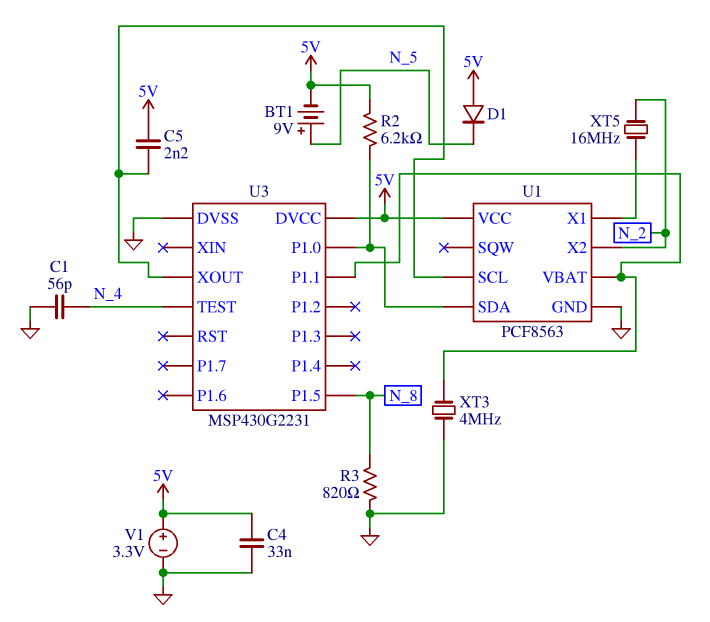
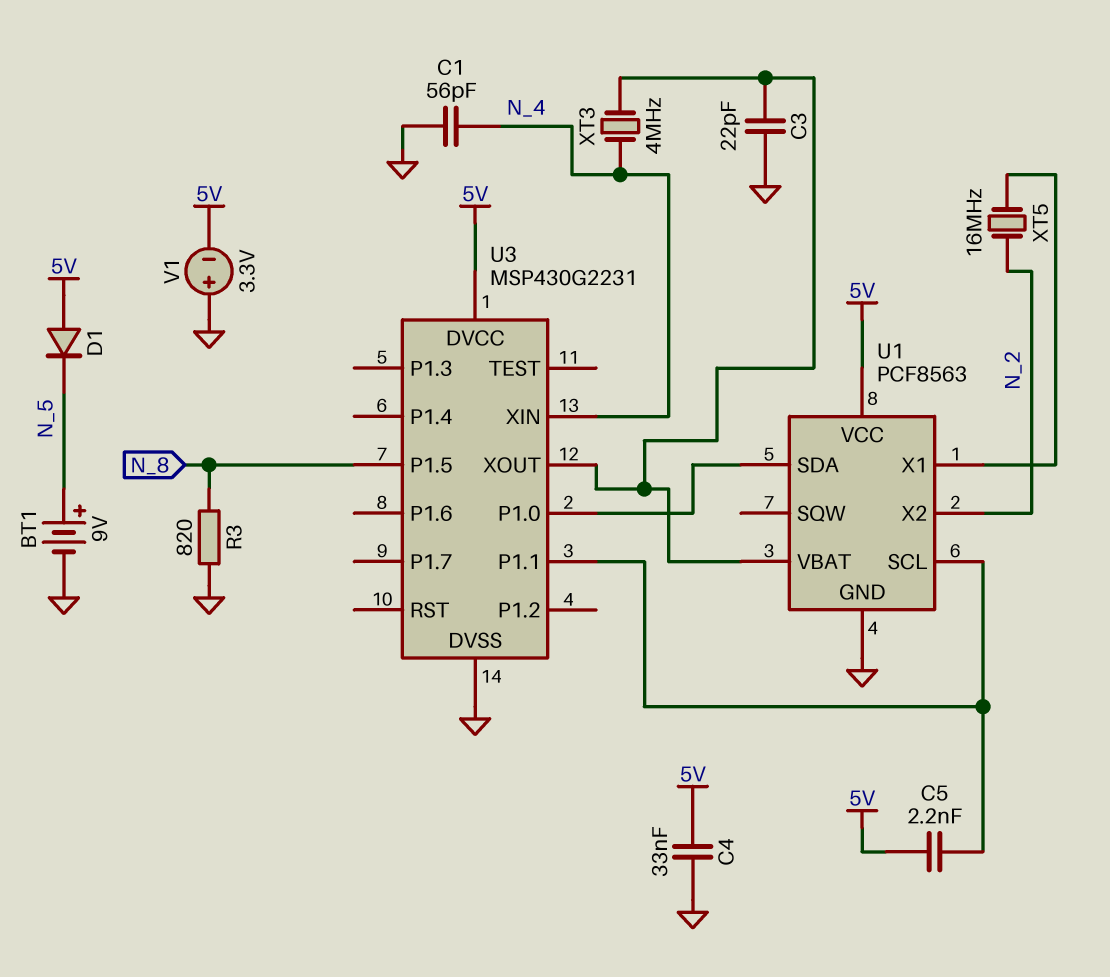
BT1: 9V (plus N_5, minus 5V) -> 9V (plus N_5, minus GND)
C3: none -> 22pF (GND, U1/VBAT)
R2: 6.2k (5V, U1/SDA) -> none
U3 pin P1.1: U1/VBAT -> U1/SCL
U3 pin TEST: N_4 -> none
U3 pin XIN: none -> N_4
U3 pin XOUT: U1/SCL -> U1/VBAT
V1: 3.3V (plus 5V, minus GND) -> 3.3V (plus GND, minus 5V)
XT3: 4MHz (GND, U1/VBAT) -> 4MHz (N_4, U1/VBAT)

